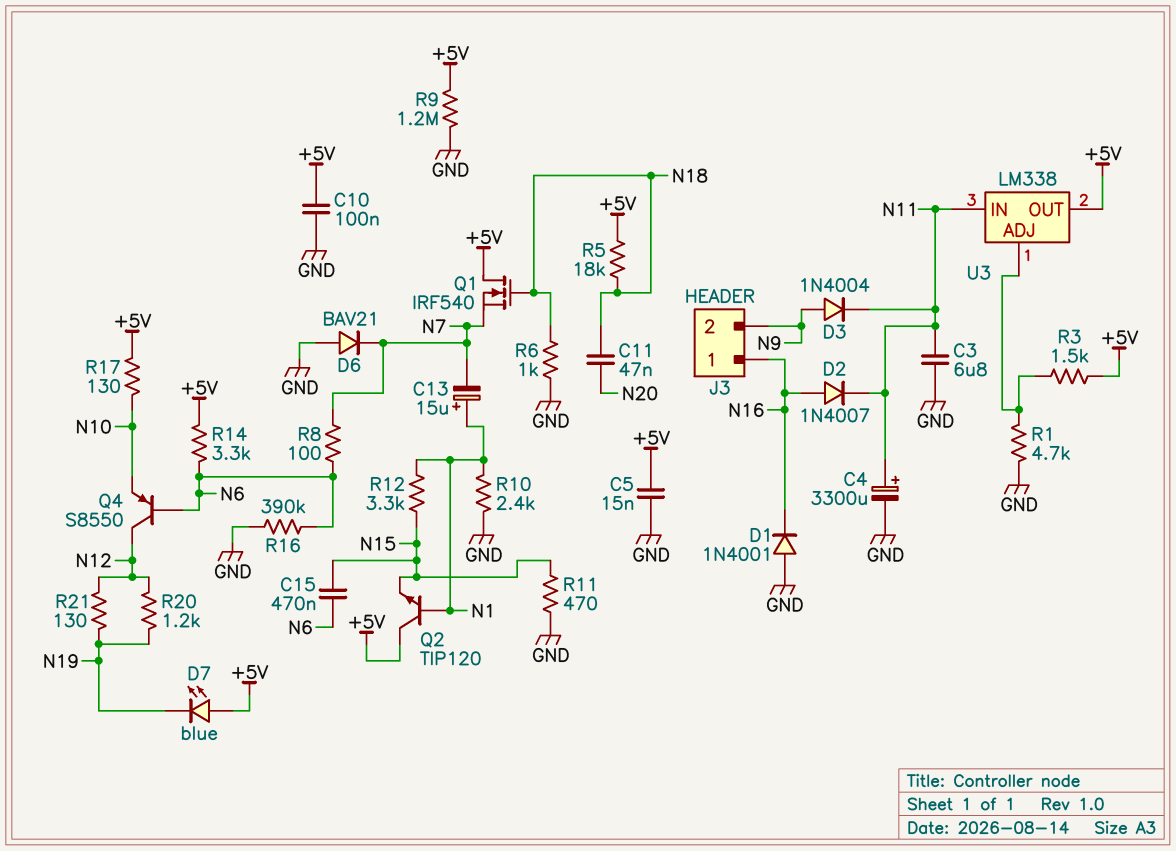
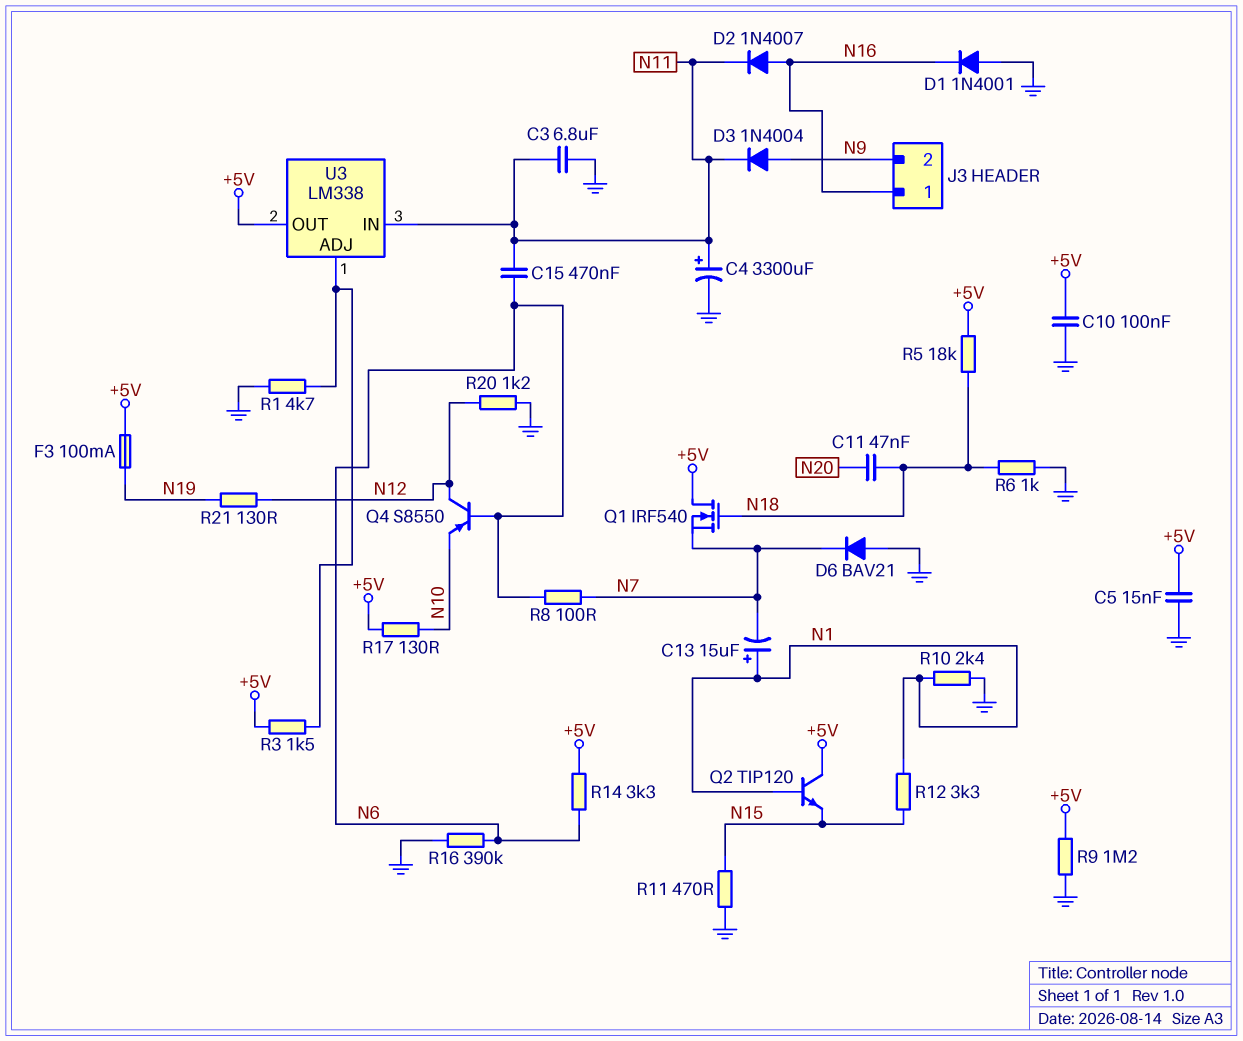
C15: 470nF (N6, N15) -> 470nF (N6, N11)
D7: LED blue (A +5V, K N19) -> none
F3: none -> 100mA (+5V, N19)
R20: 1.2k (N12, N19) -> 1.2k (GND, N12)

